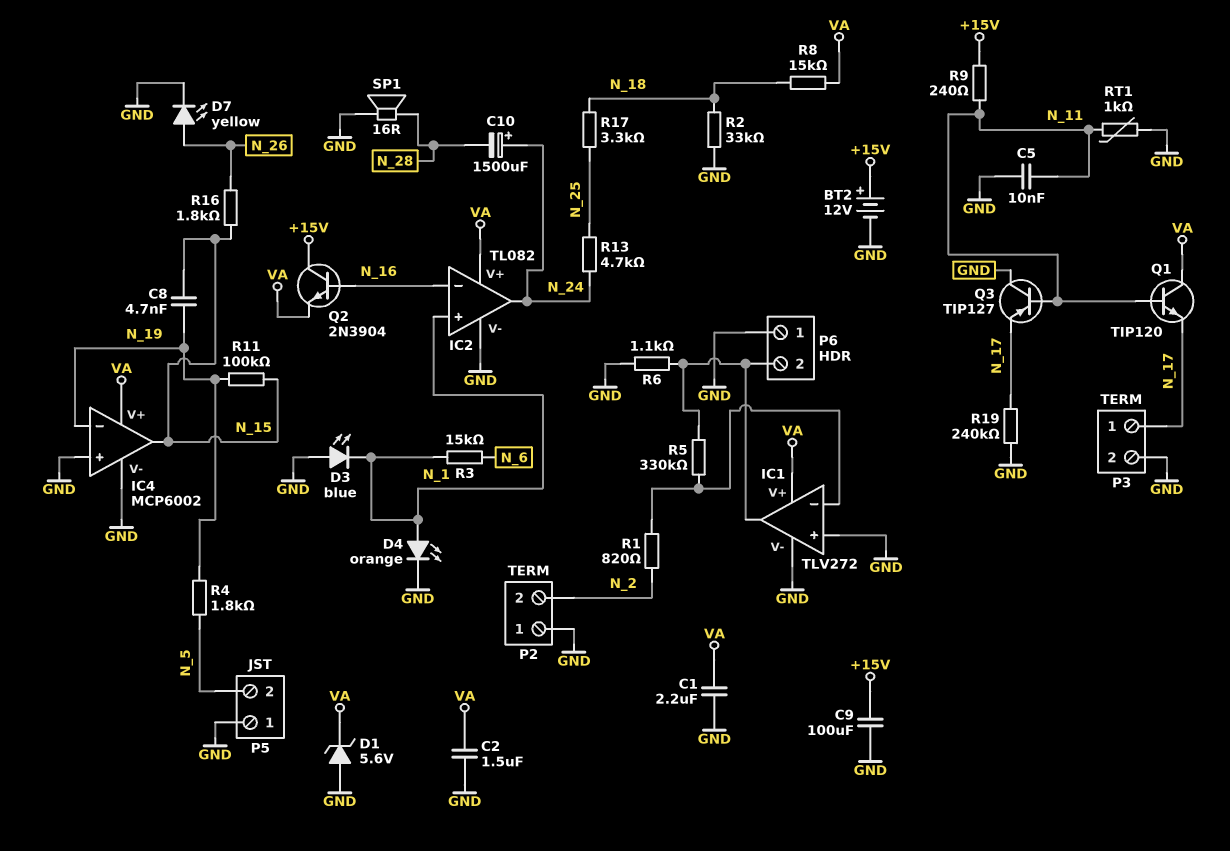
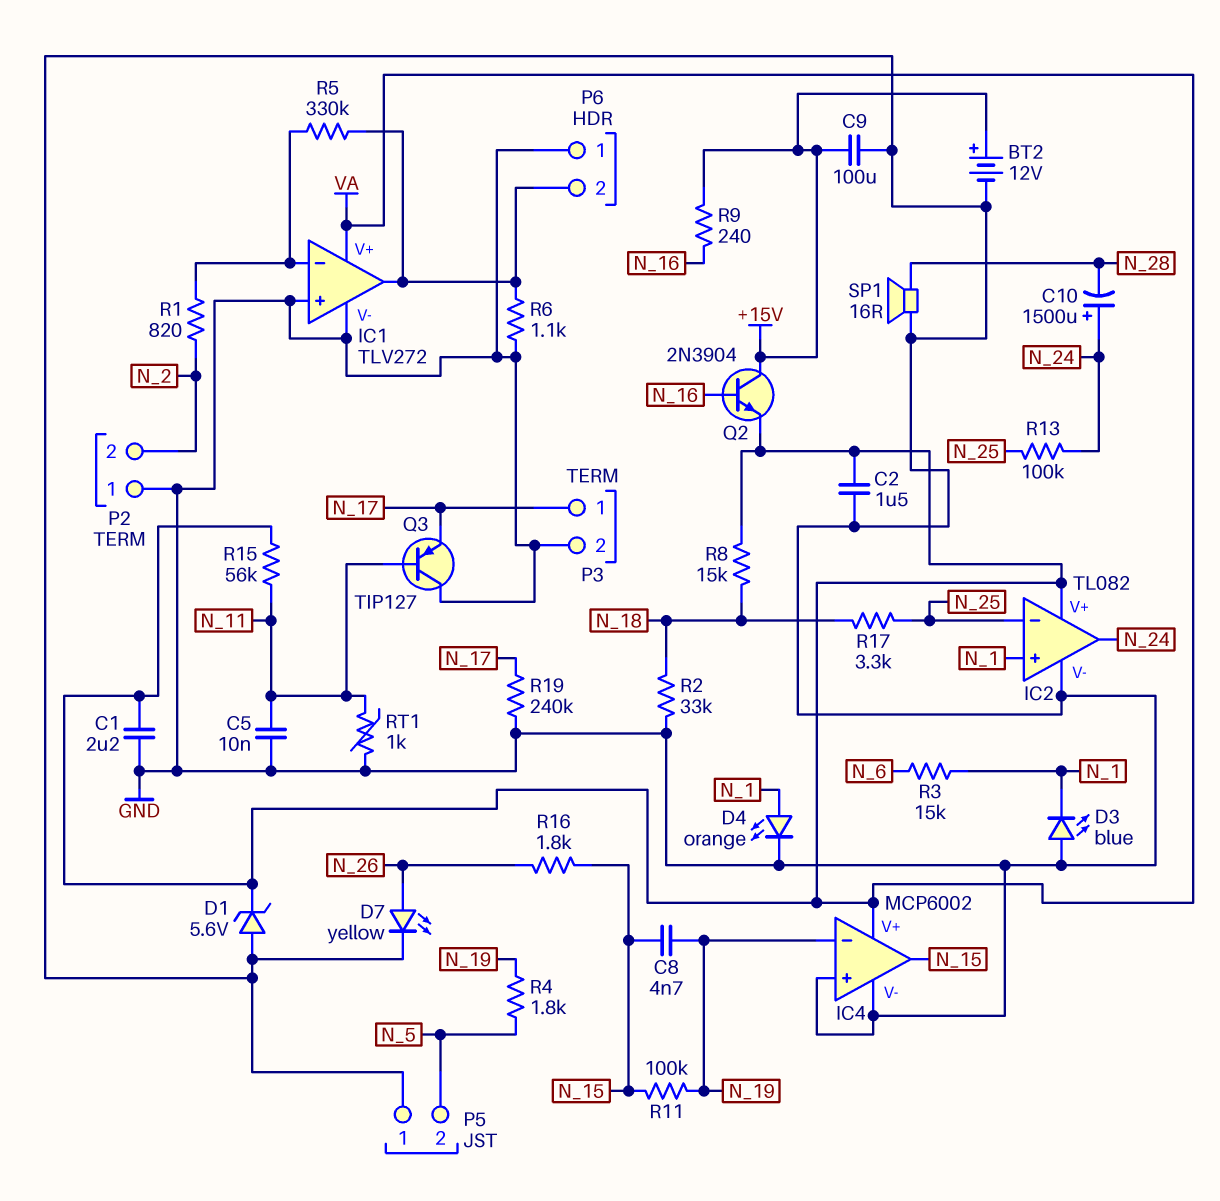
IC2 pin in-: N_16 -> N_25
Q1: NPN TIP120 (B N_11, C VA, E N_17) -> none
R9: 240 (+15V, N_11) -> 240 (+15V, N_16)
R13: 4.7k (N_24, N_25) -> 100k (N_24, N_25)
R15: none -> 56k (N_11, VA)

